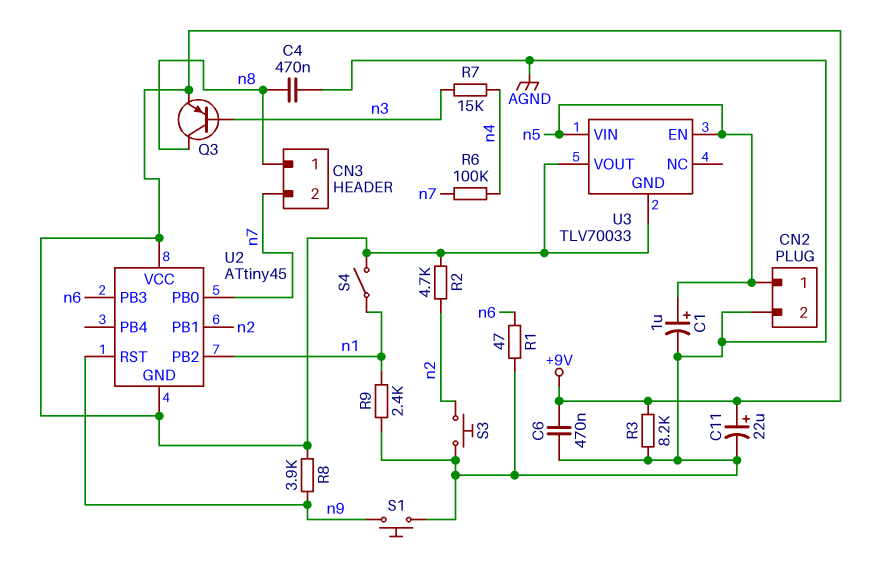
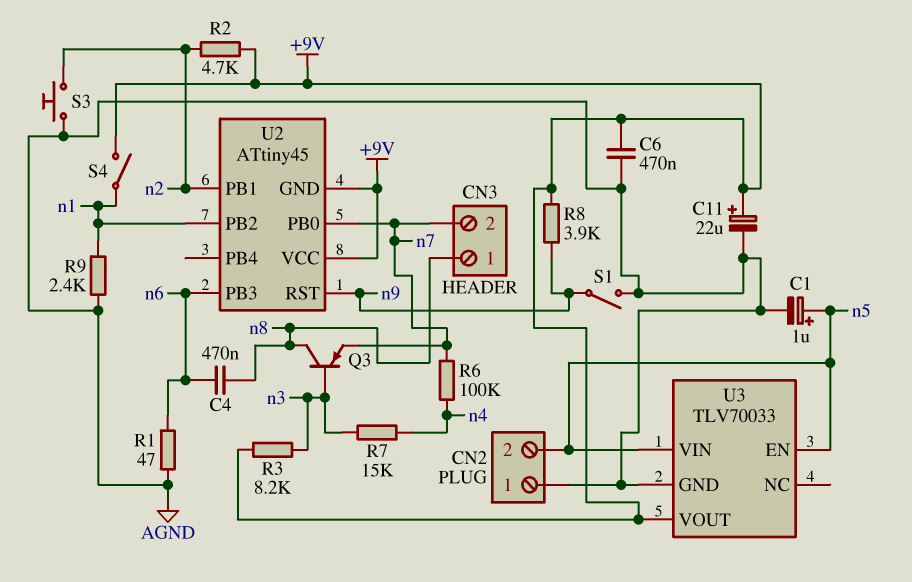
C4: 470nF (AGND, n8) -> 470nF (n6, n8)
CN2 pin 1: n5 -> AGND
CN2 pin 2: AGND -> n5
Q3: PNP (B n3, C n8, E +9V) -> PNP (B n3, C n8, E n7)
R3: 8.2k (+9V, AGND) -> 8.2k (+9V, n3)
S1: button (AGND, n9) -> switch (AGND, n9)
U3 pin GND: +9V -> AGND

